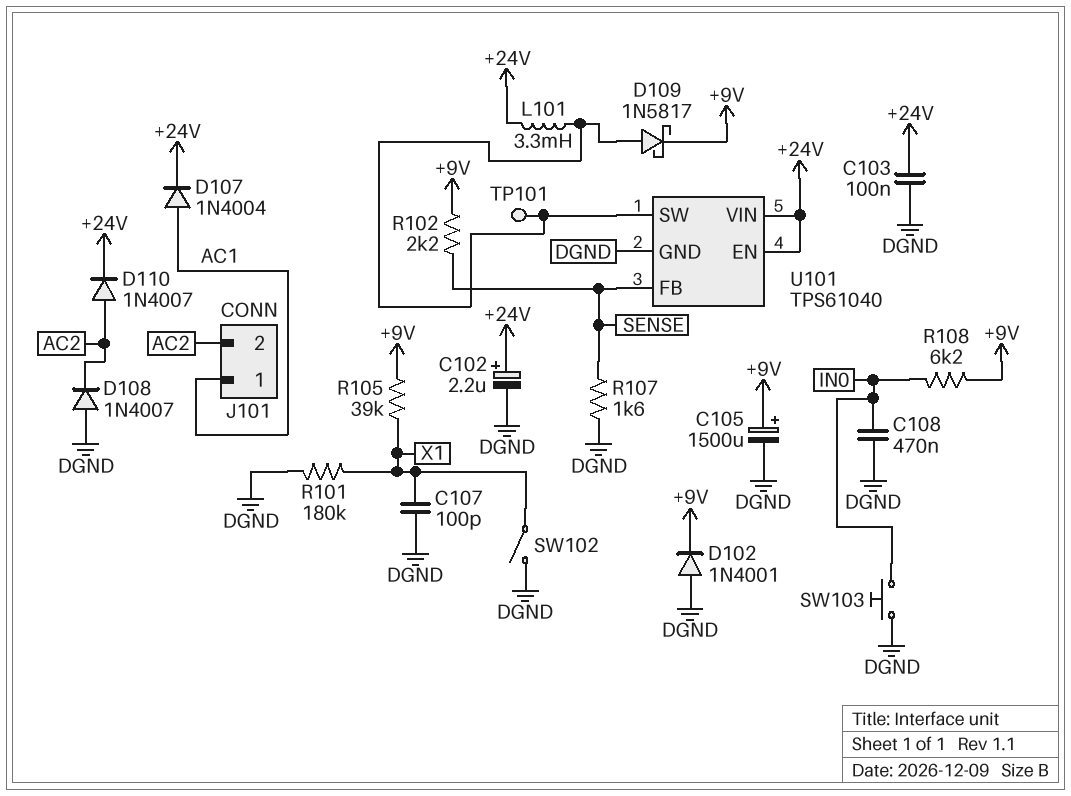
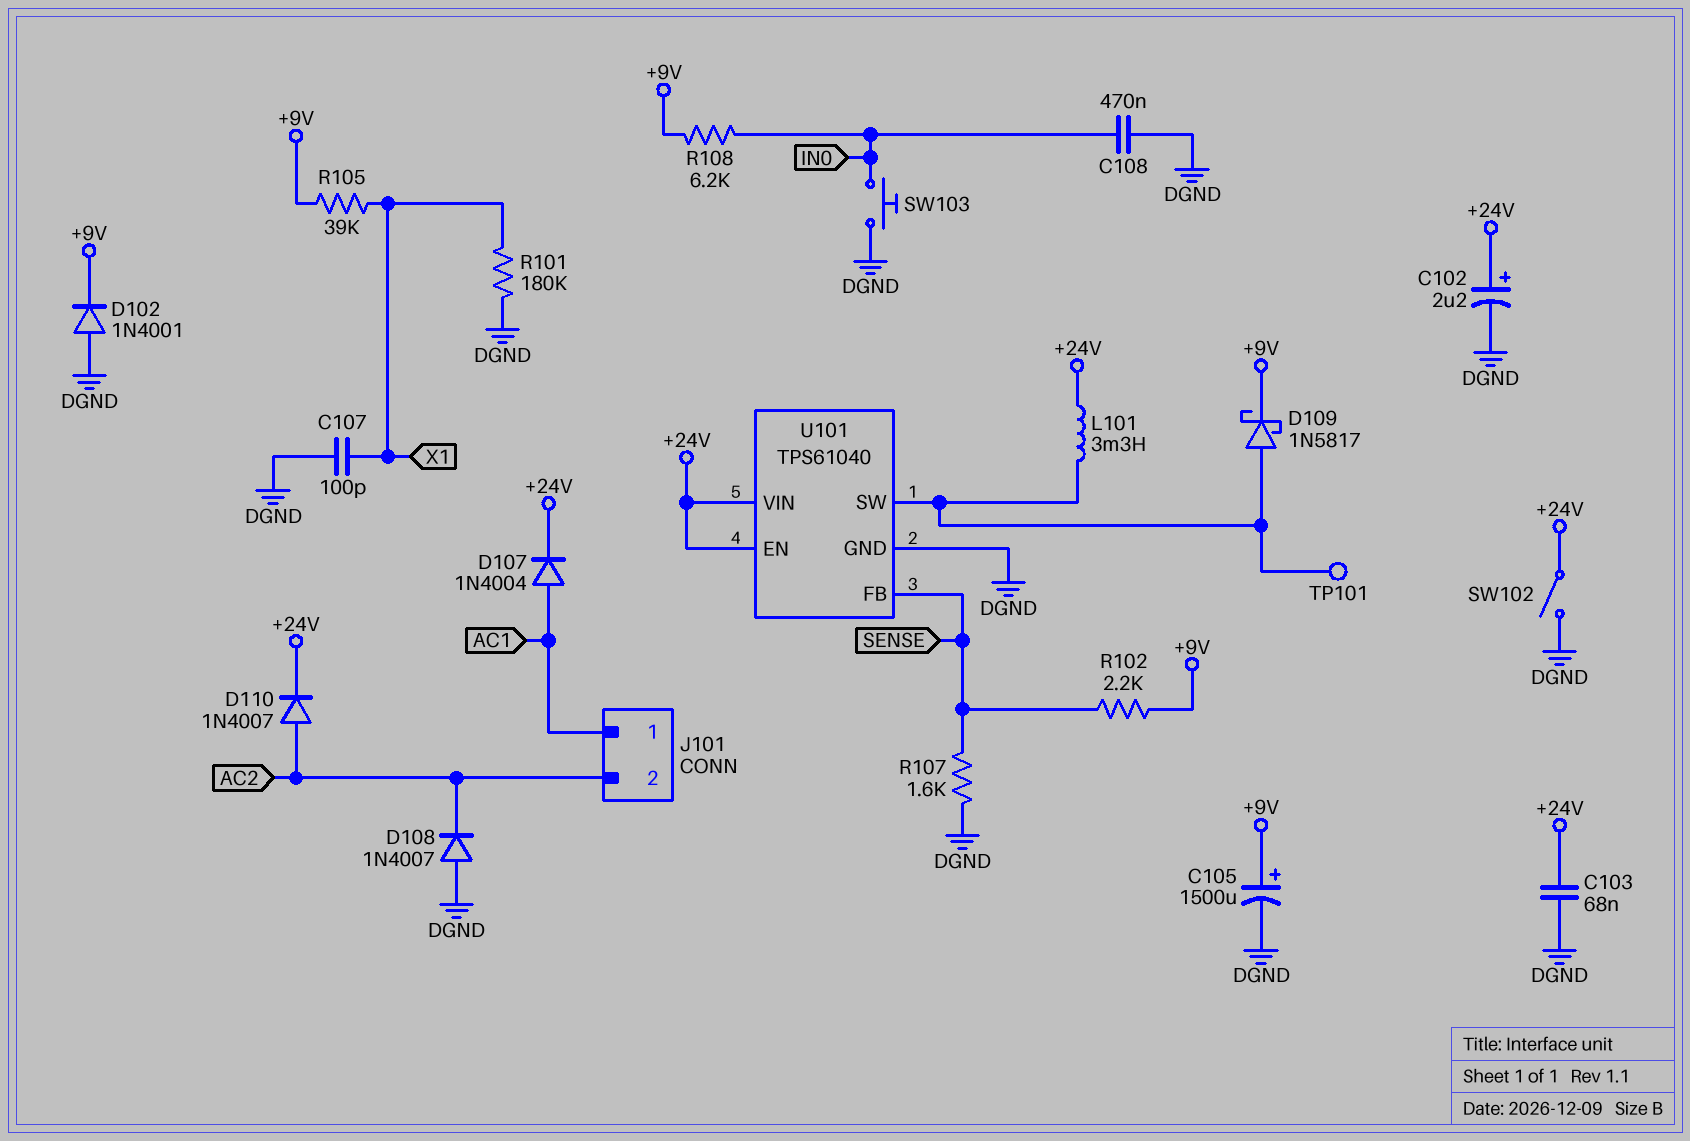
C103: 100nF (+24V, DGND) -> 68nF (+24V, DGND)
SW102: switch (DGND, X1) -> switch (+24V, DGND)

